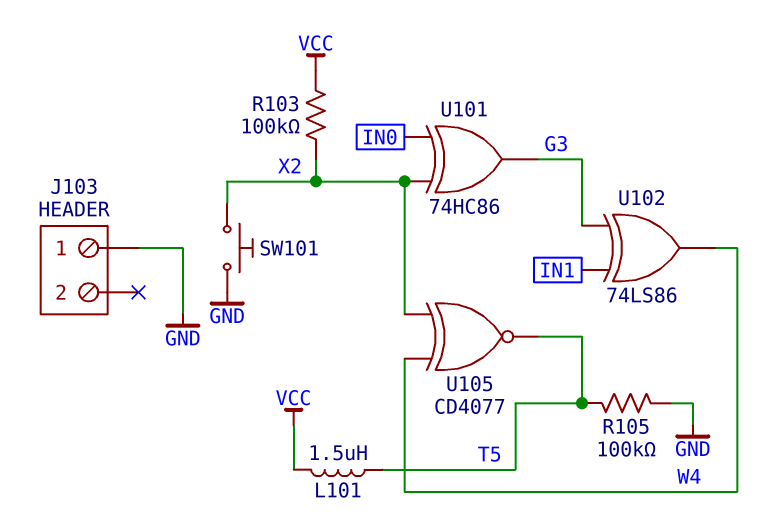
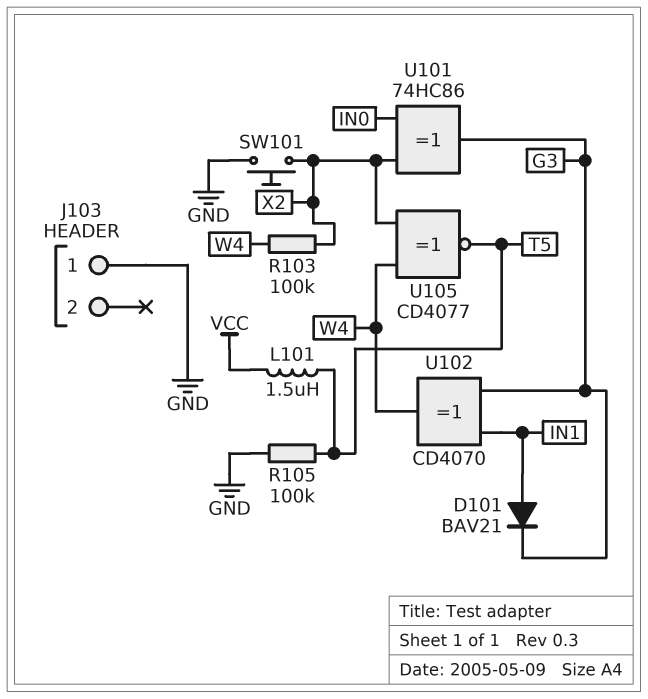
D101: none -> diode BAV21 (A IN1, K G3)
R103: 100k (VCC, X2) -> 100k (W4, X2)
U102: XOR 74LS86 (in G3, in IN1, out W4) -> XOR CD4070 (in G3, in IN1, out W4)

